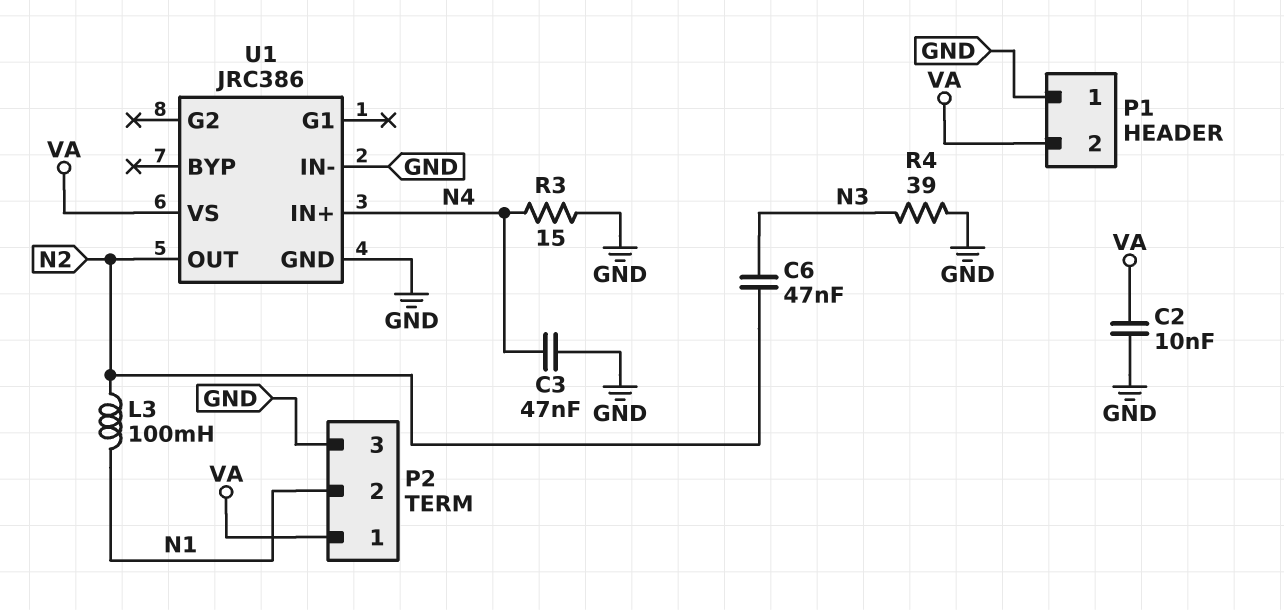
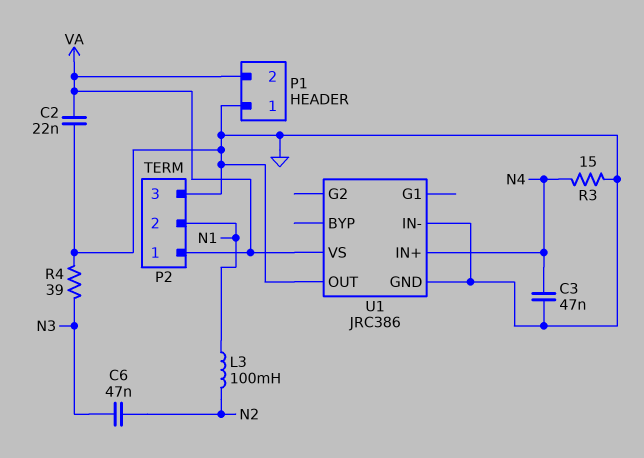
C2: 10nF (GND, VA) -> 22nF (GND, VA)
U1 pin OUT: N2 -> GND

